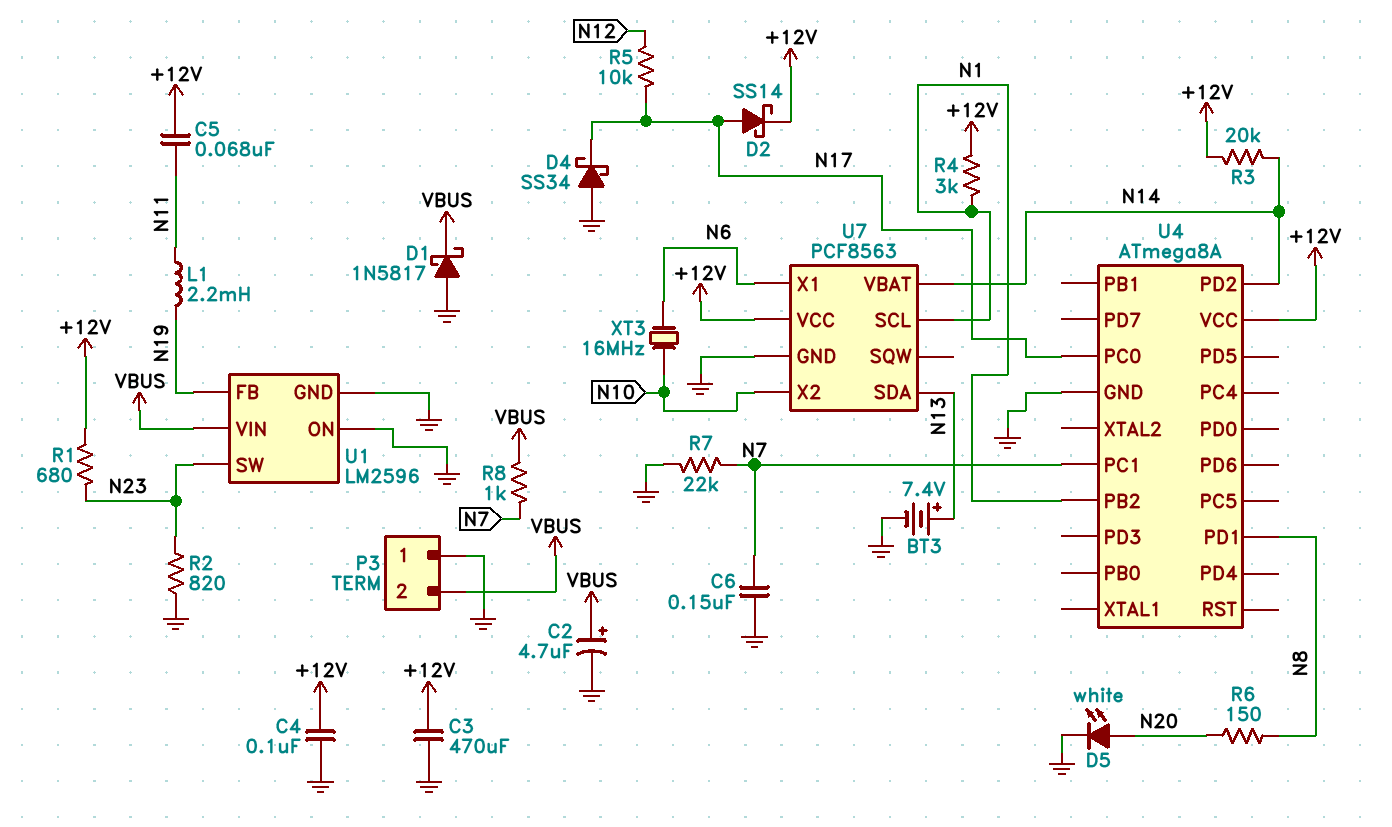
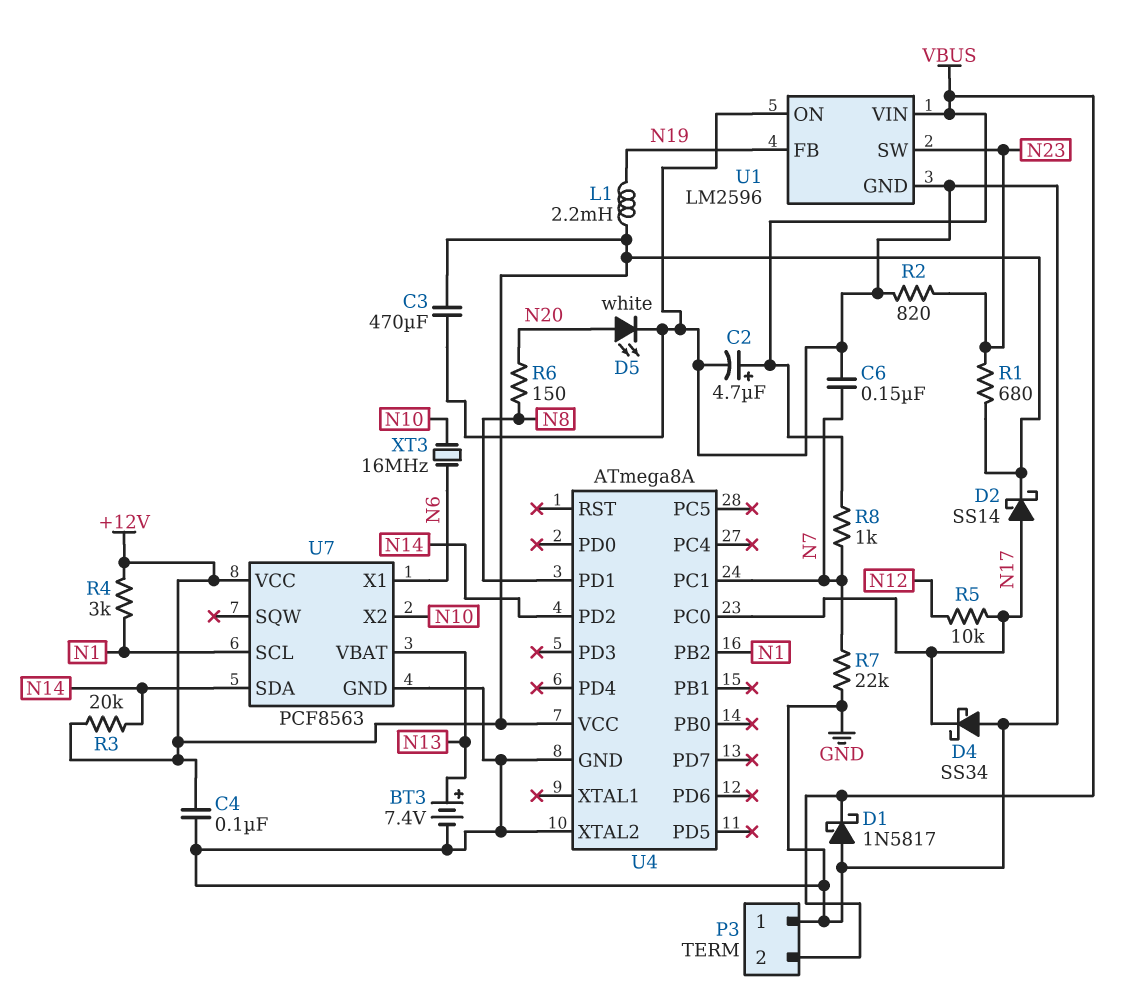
C5: 68nF (+12V, N11) -> none
L1: 2.2mH (N11, N19) -> 2.2mH (+12V, N19)
U4 pin XTAL2: none -> GND
U7 pin SDA: N13 -> N14
U7 pin VBAT: N14 -> N13

